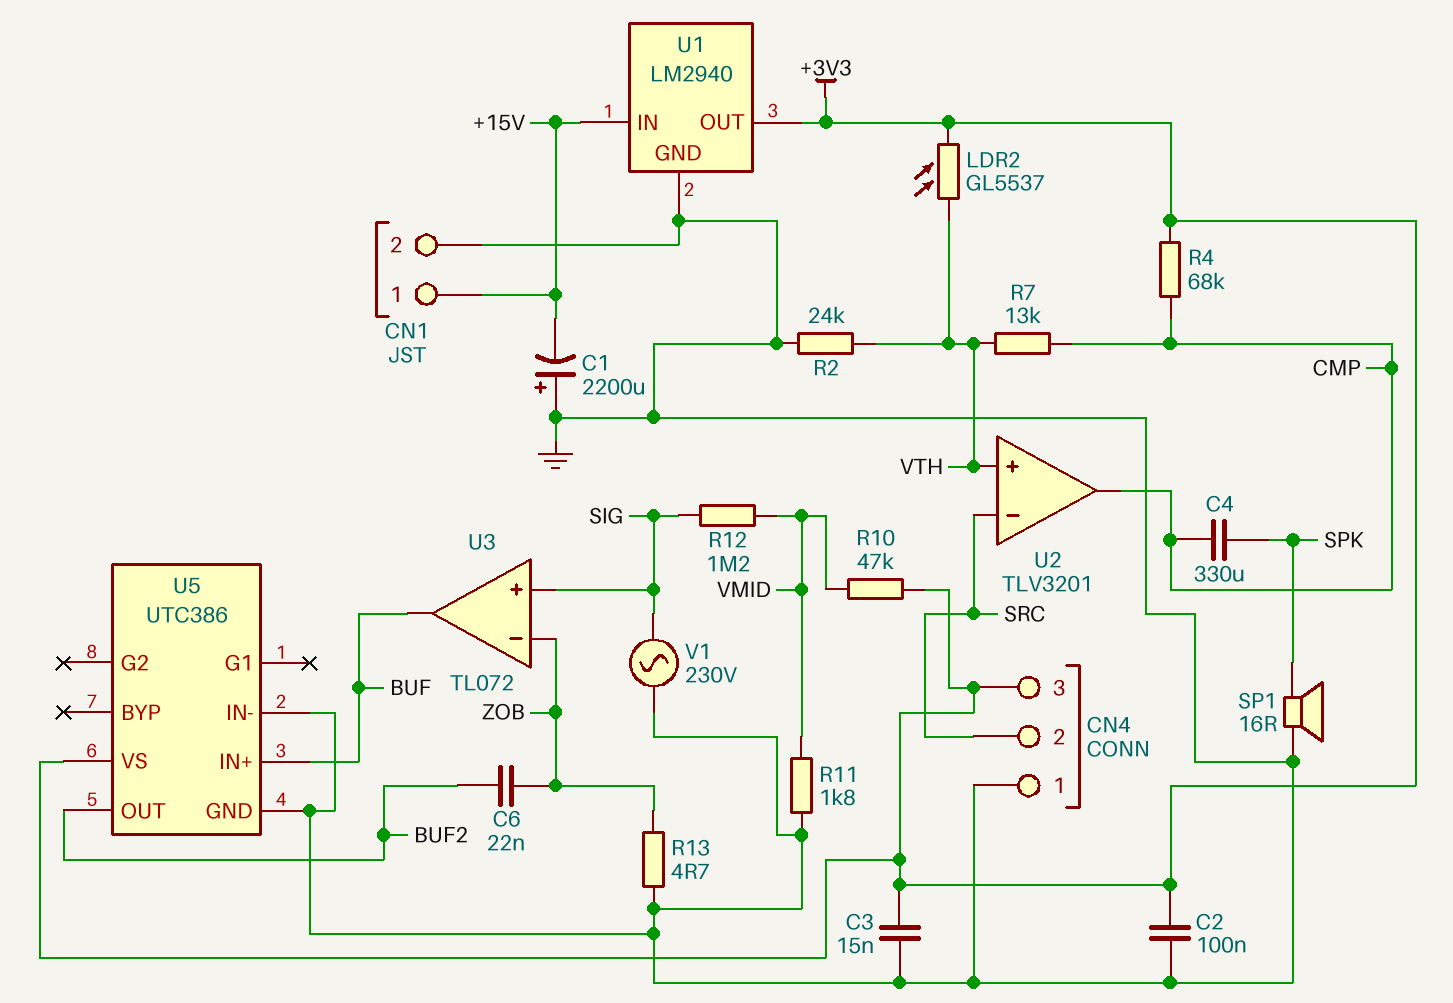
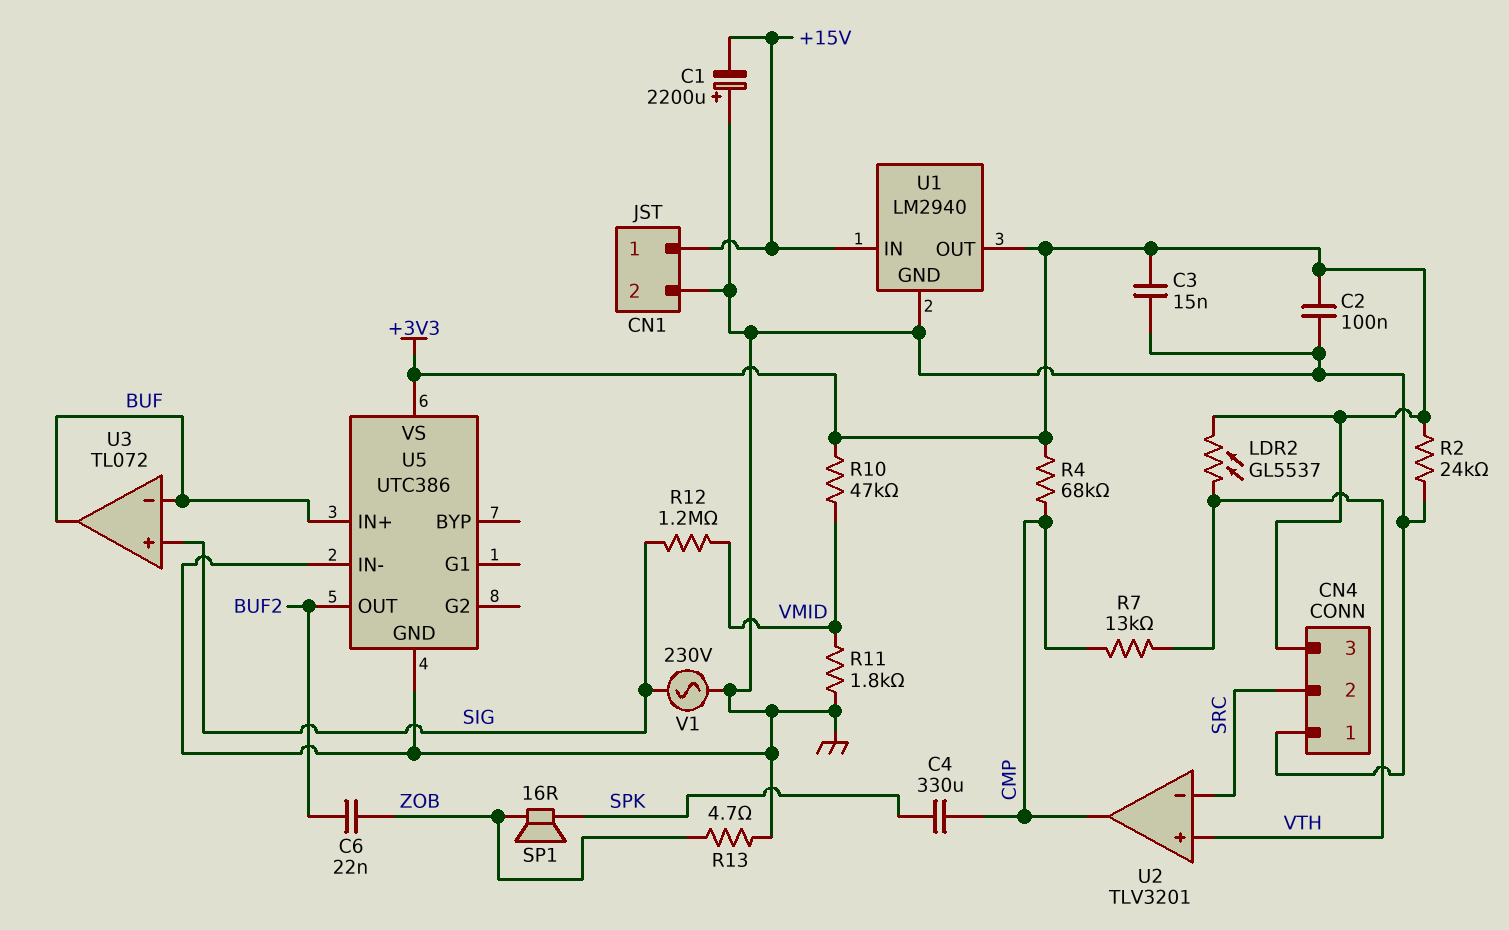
R2: 24k (GND, VTH) -> 24k (+3V3, GND)
SP1: speaker 16R (GND, SPK) -> speaker 16R (SPK, ZOB)
U3 pin in-: ZOB -> BUF

